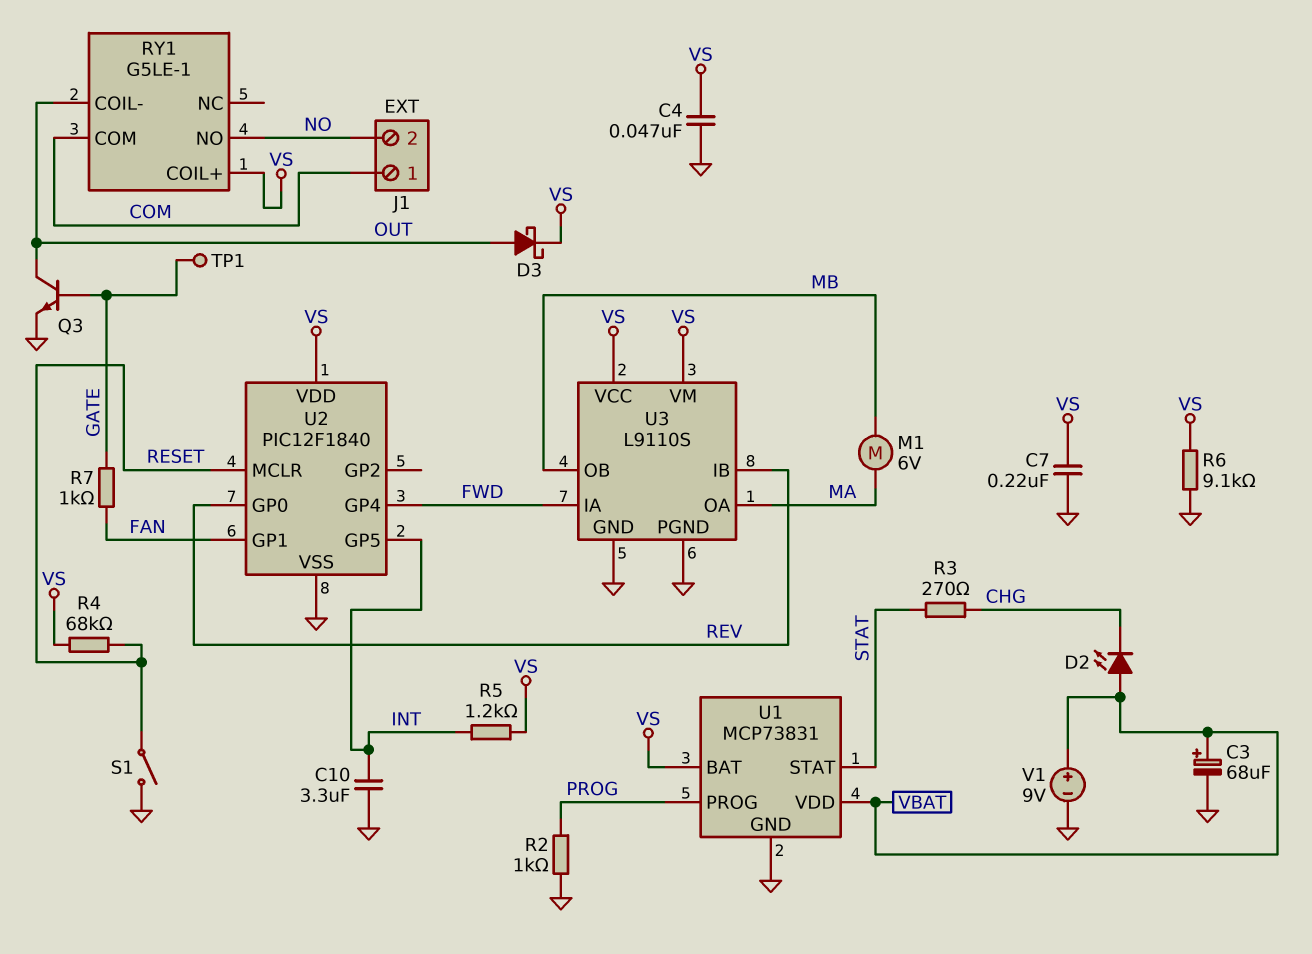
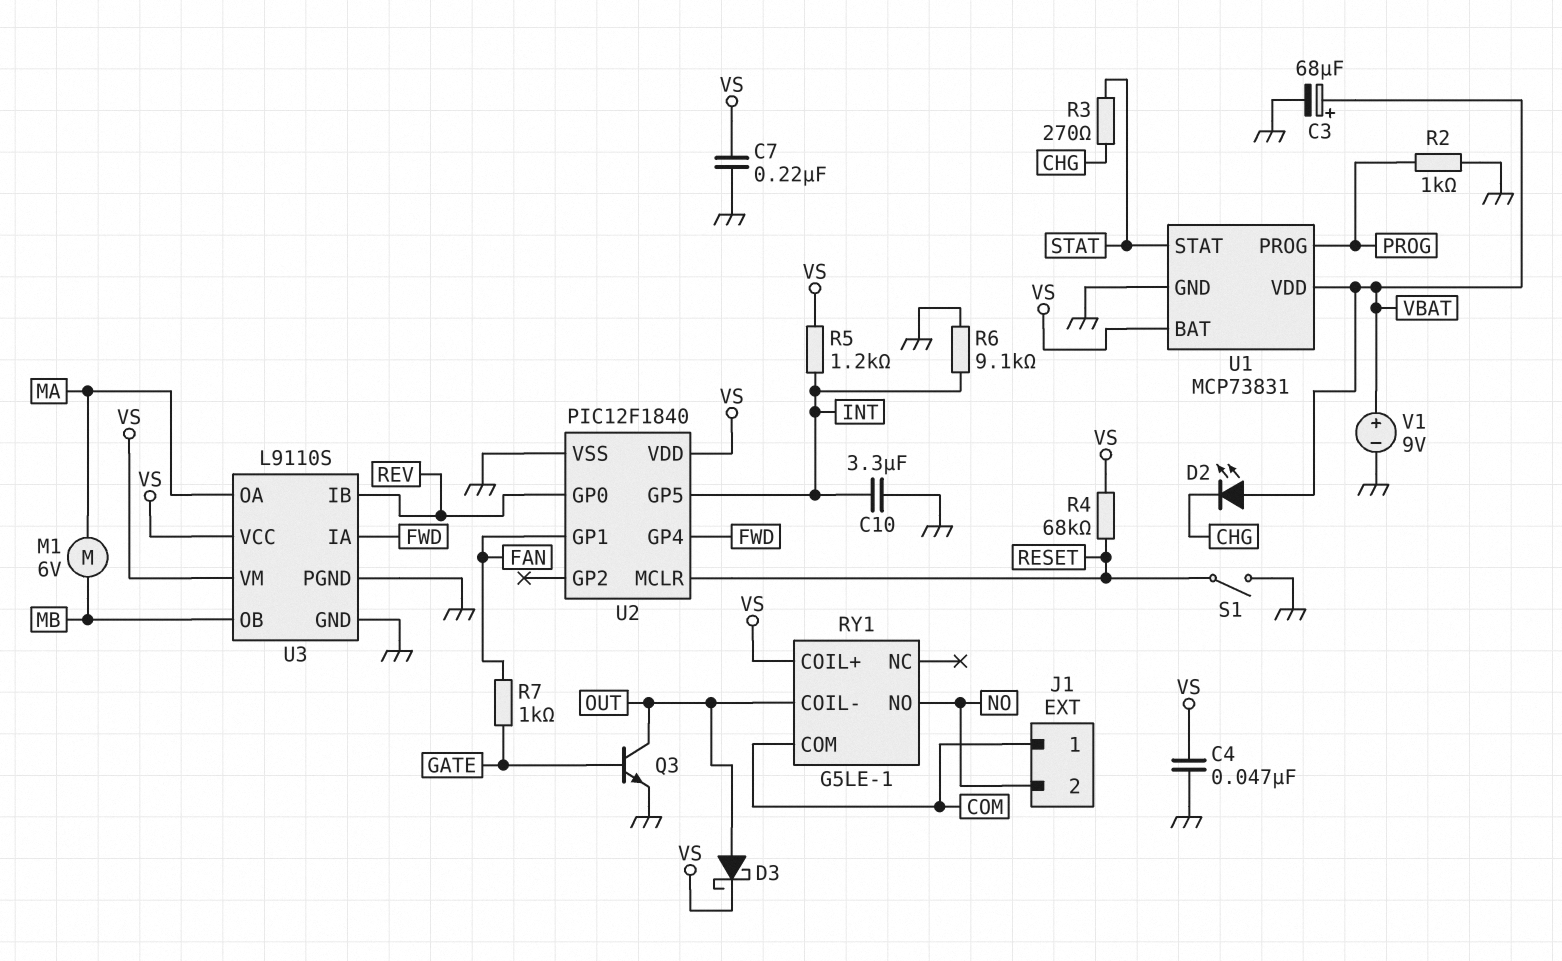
R6: 9.1k (GND, VS) -> 9.1k (GND, INT)
TP1: test point (GATE) -> none

